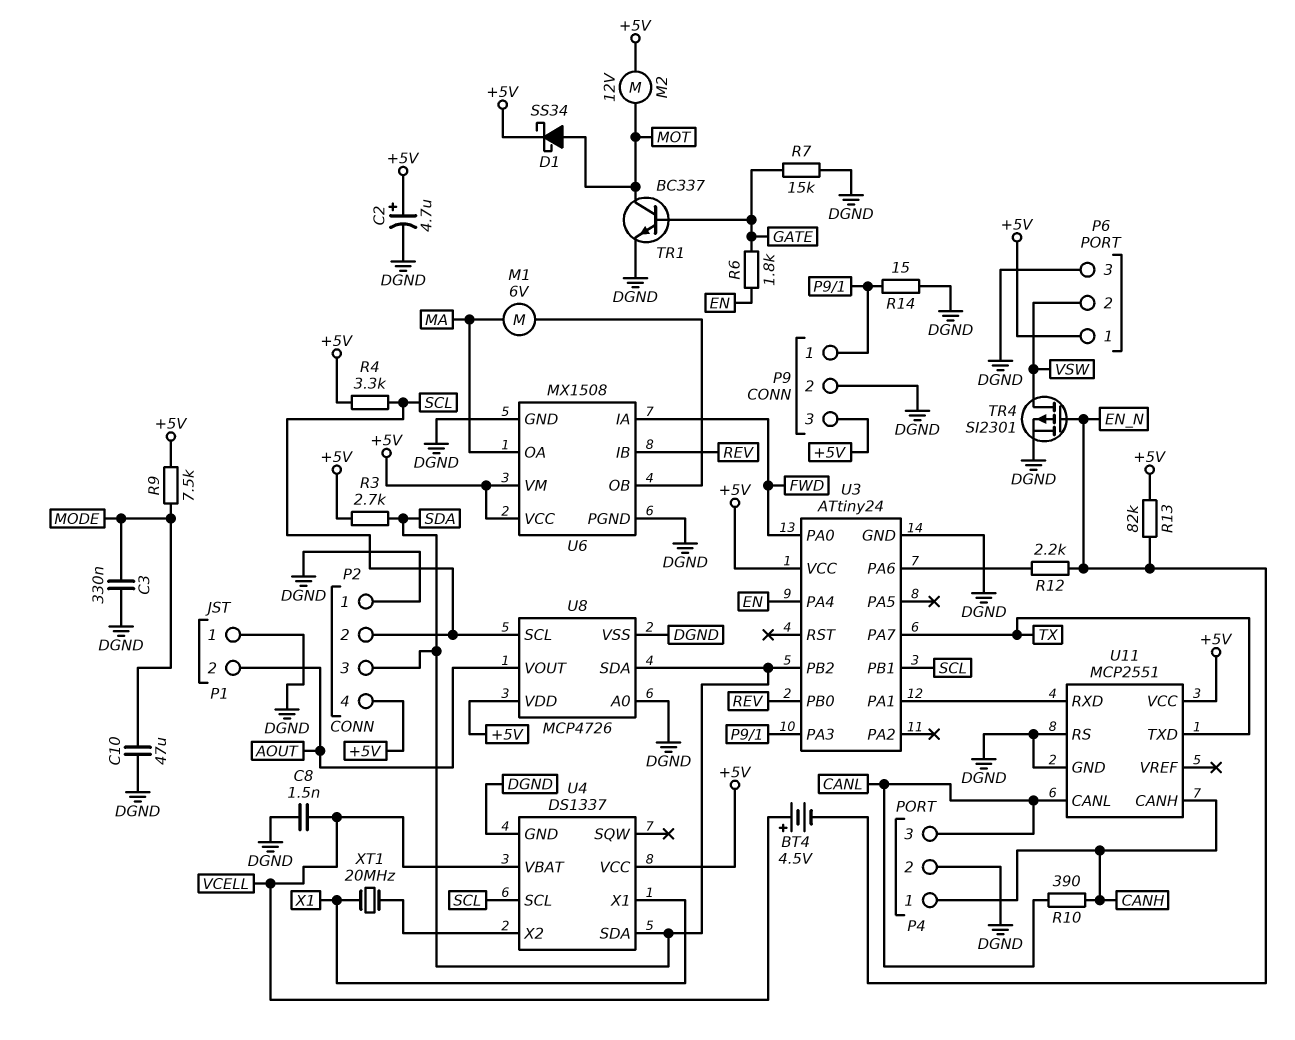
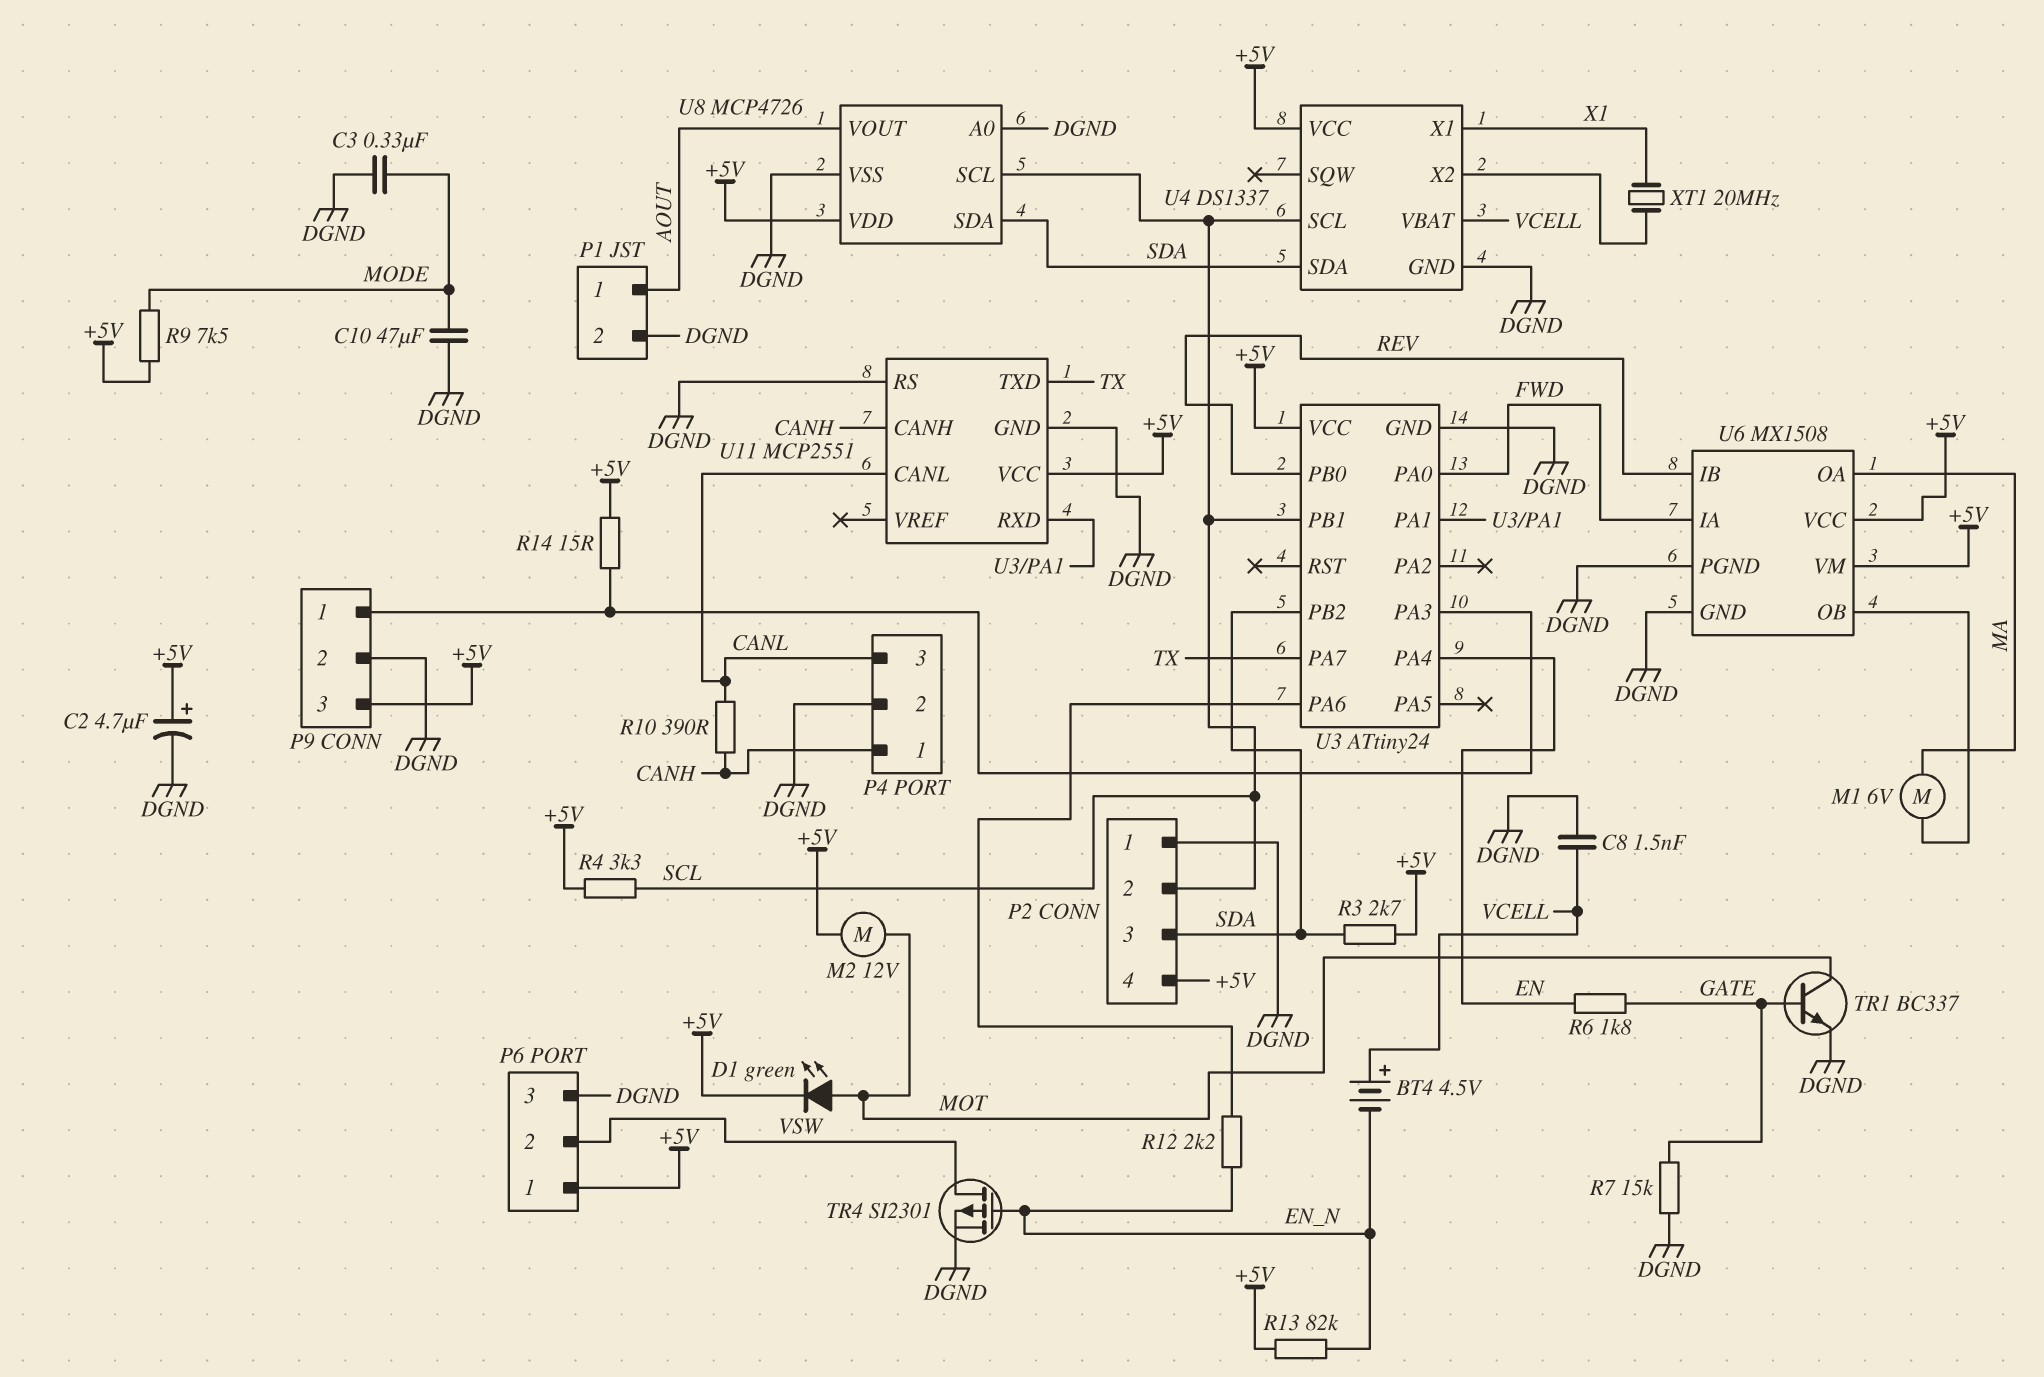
D1: schottky SS34 (A MOT, K +5V) -> LED green (A MOT, K +5V)
P1 pin 1: DGND -> AOUT
P1 pin 2: AOUT -> DGND
R14: 15 (DGND, P9/1) -> 15 (+5V, P9/1)

